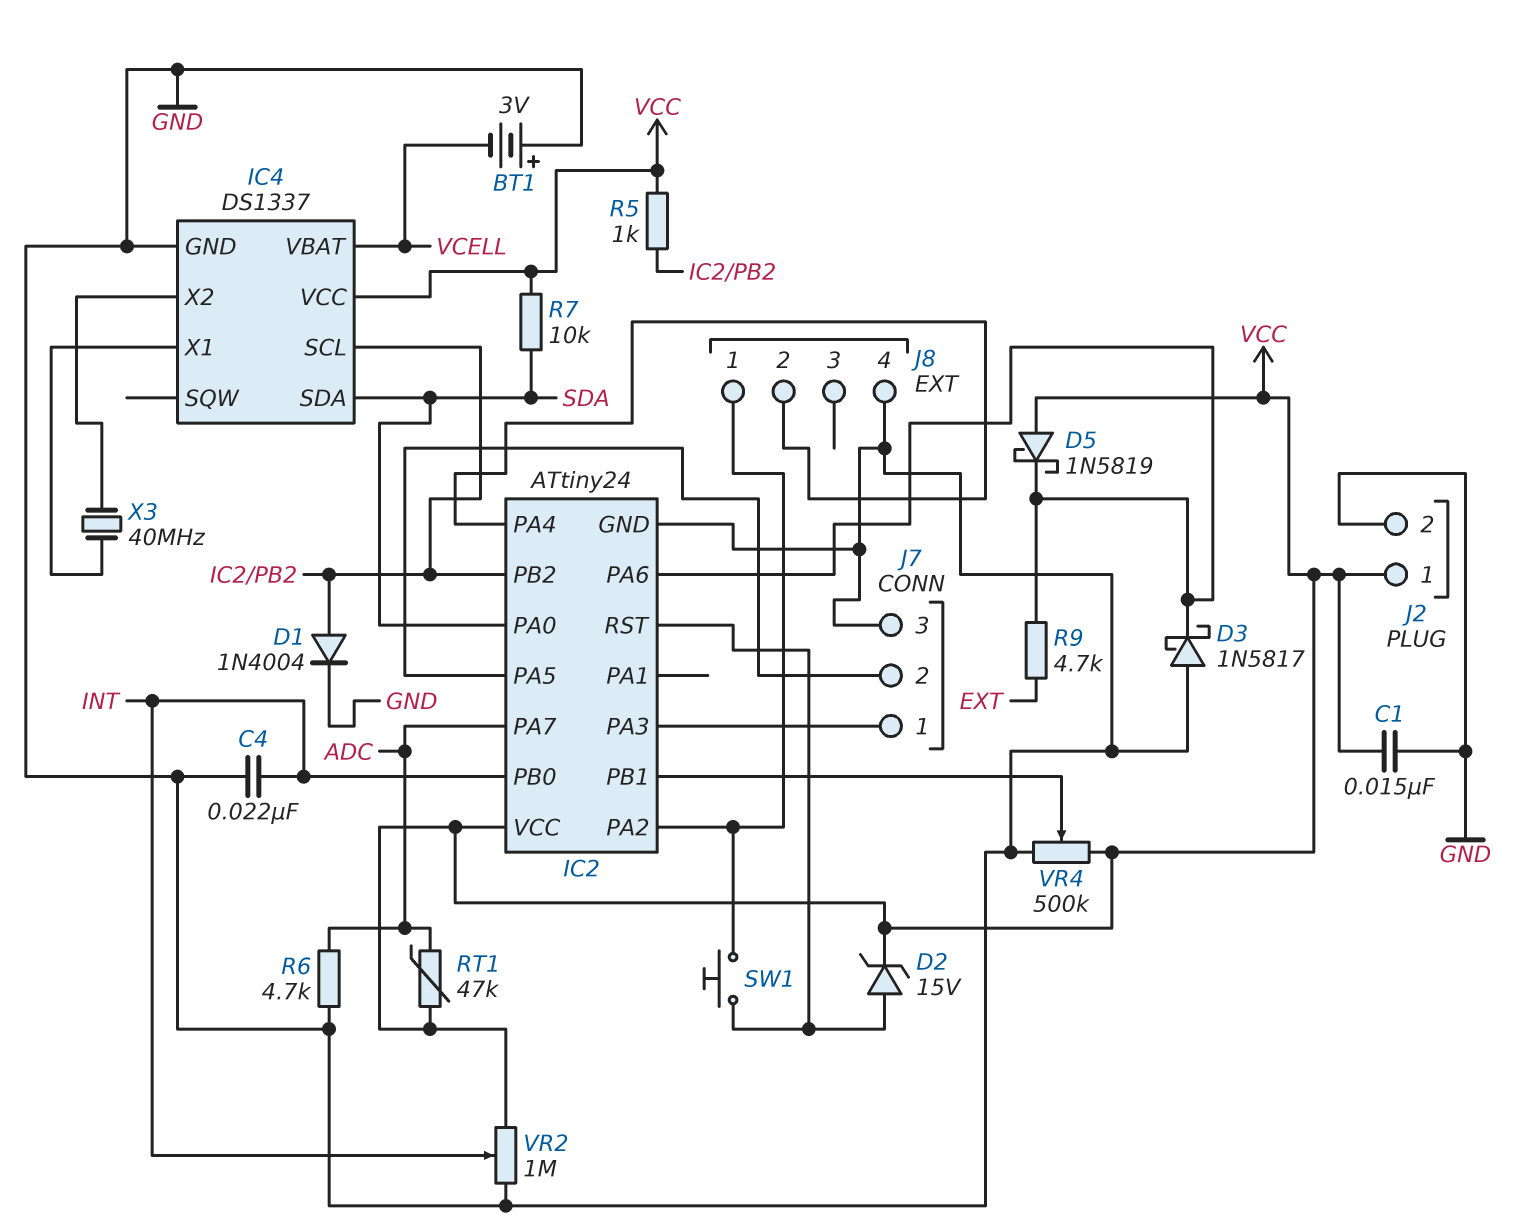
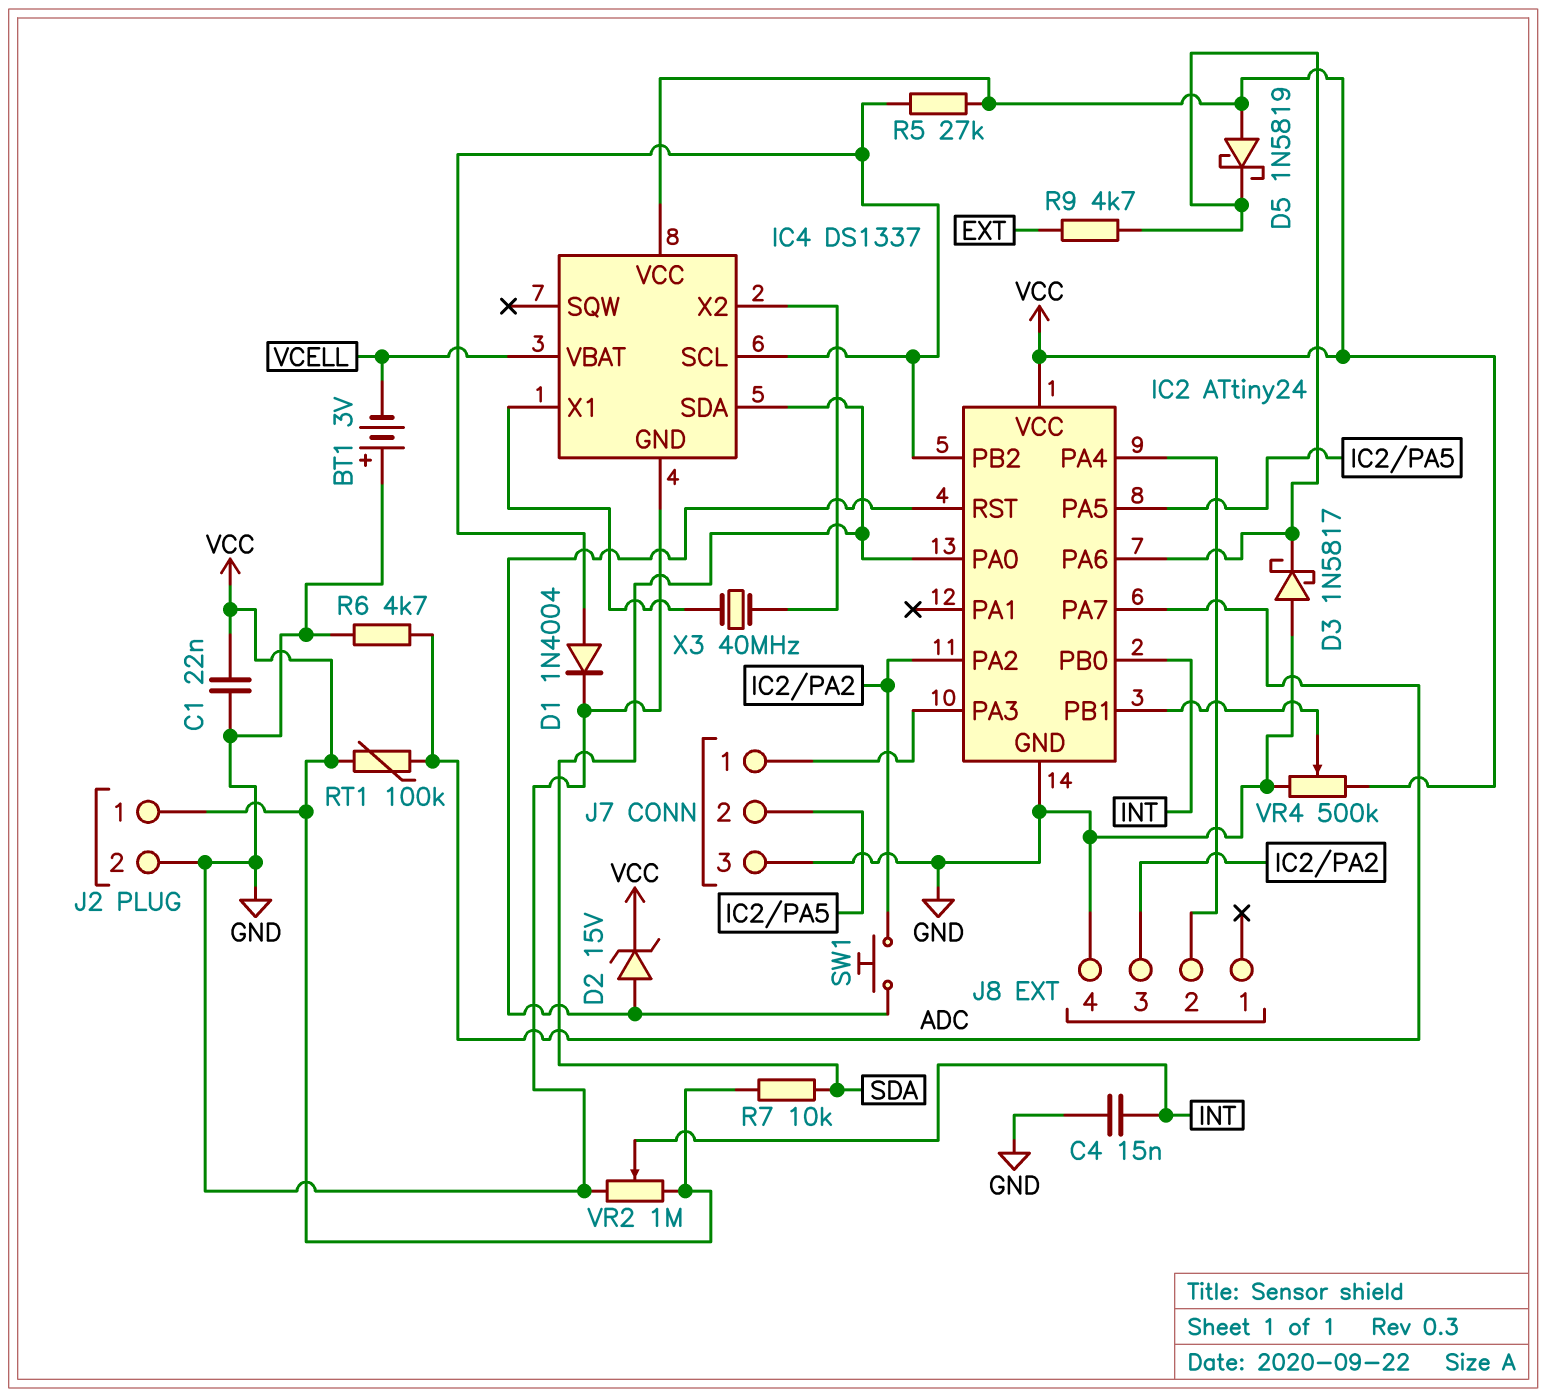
C1: 15nF (GND, VCC) -> 22nF (GND, VCC)
C4: 22nF (GND, INT) -> 15nF (GND, INT)
J8 pin 1: IC2/PA2 -> none
J8 pin 3: none -> IC2/PA2
R5: 1k (IC2/PB2, VCC) -> 27k (IC2/PB2, VCC)
RT1: 47k (ADC, VCC) -> 100k (ADC, VCC)

